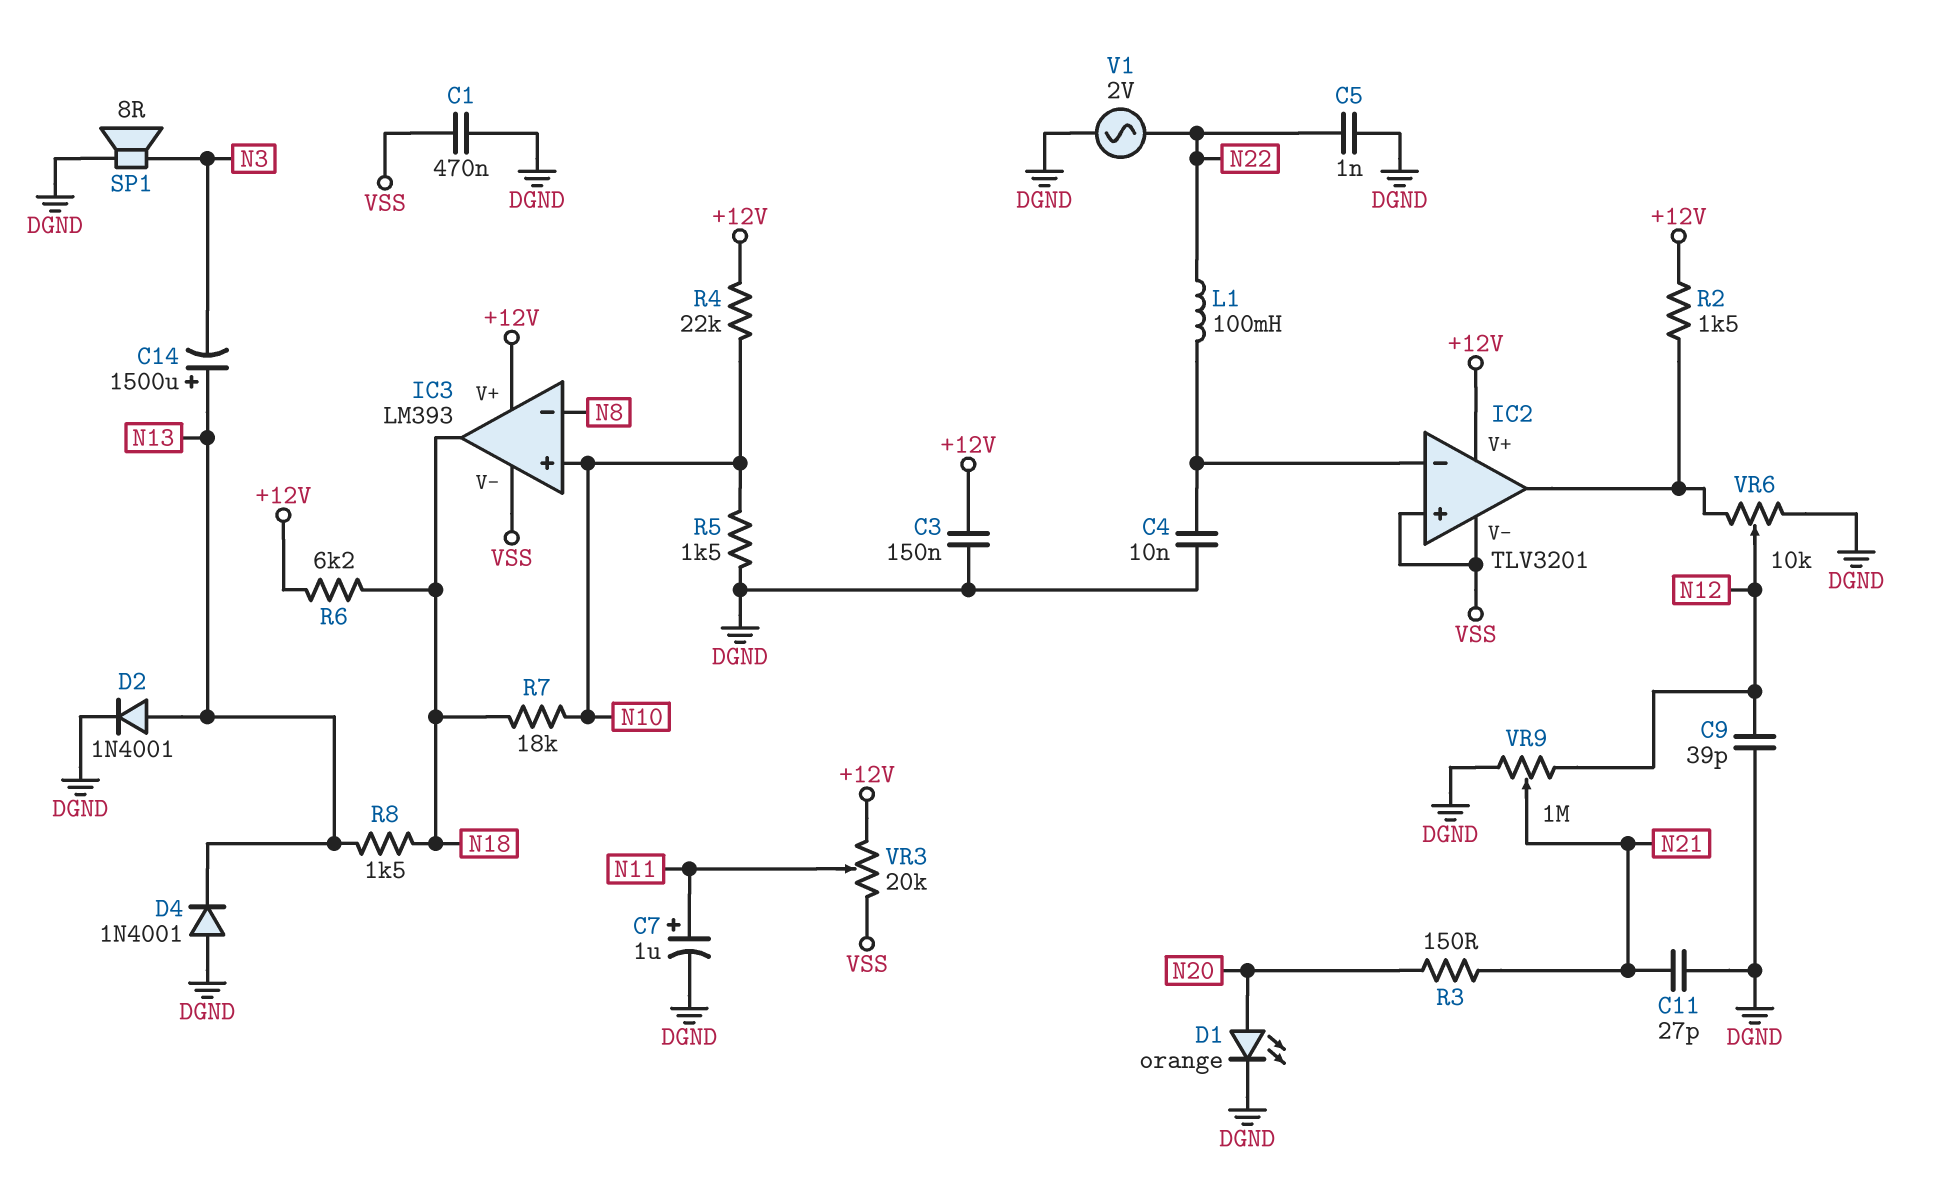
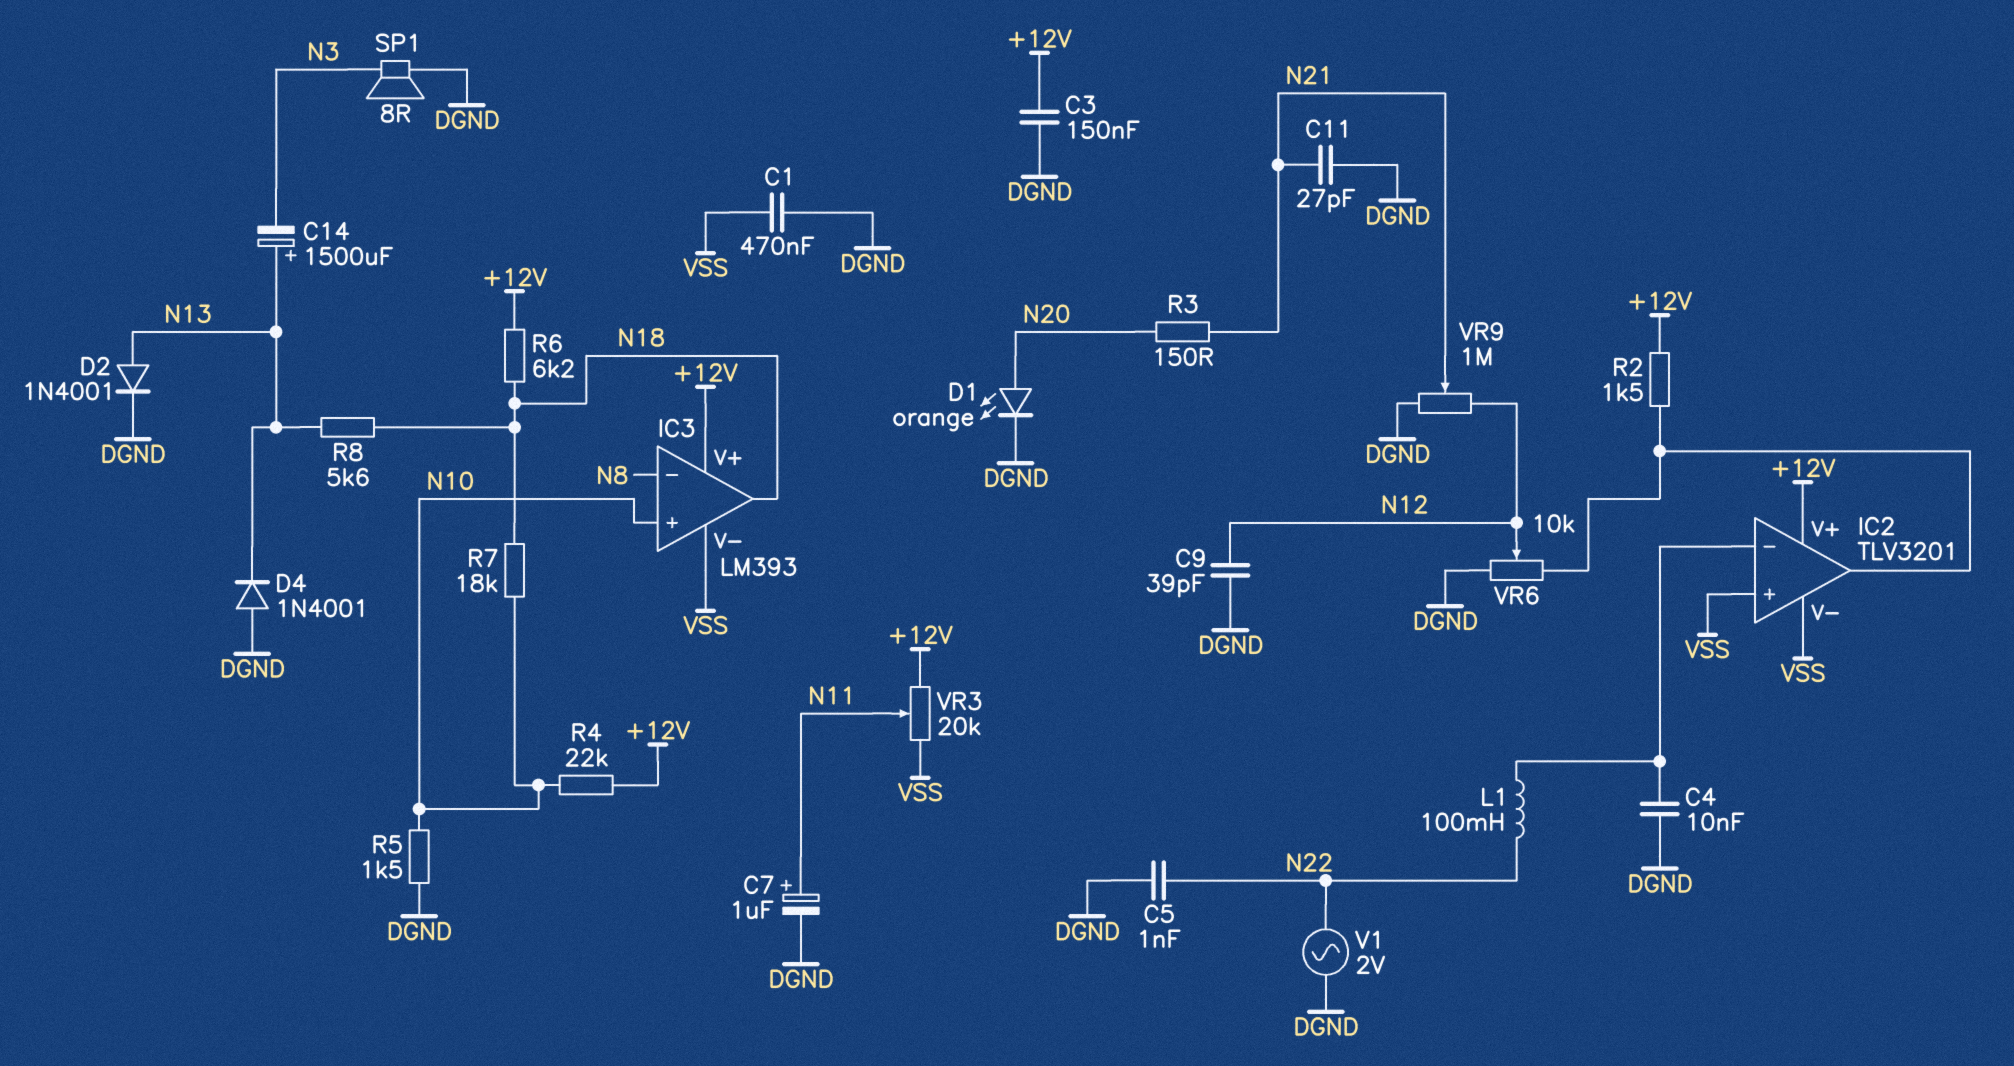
R8: 1.5k (N13, N18) -> 5.6k (N13, N18)

